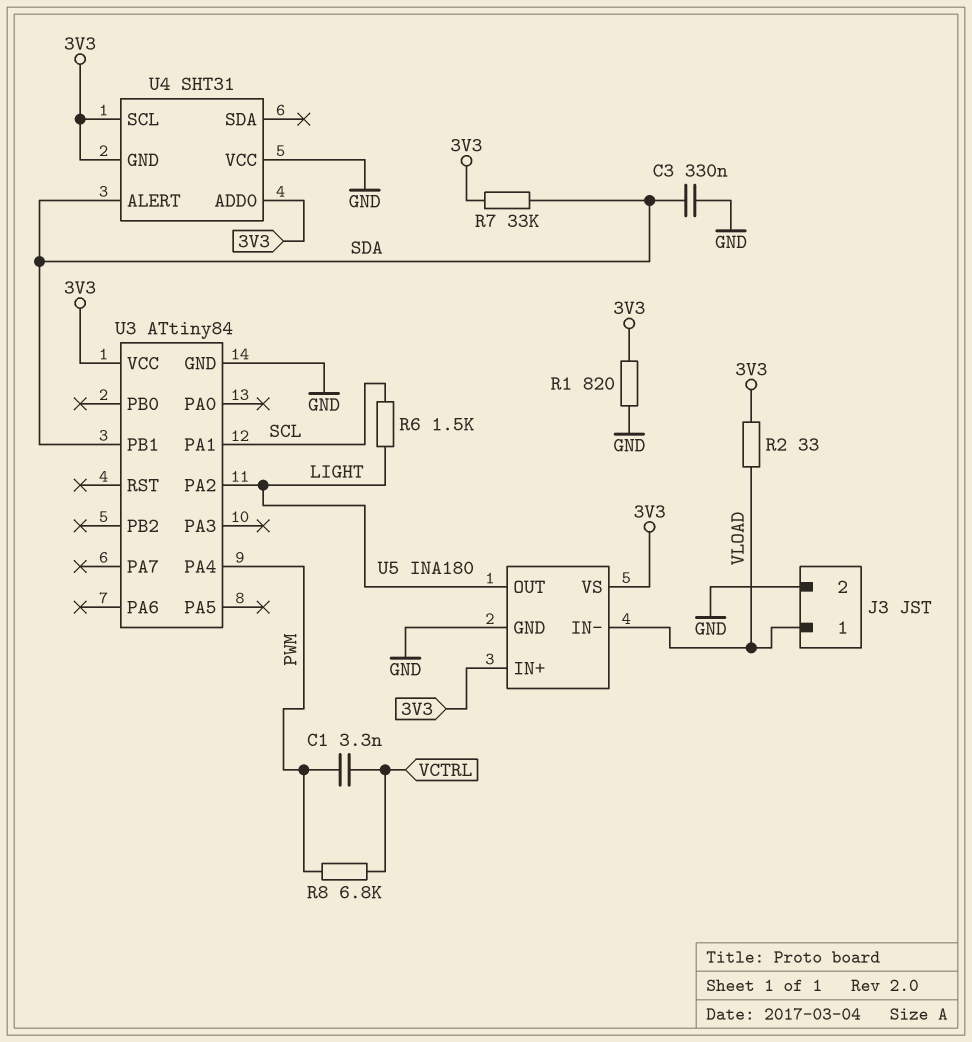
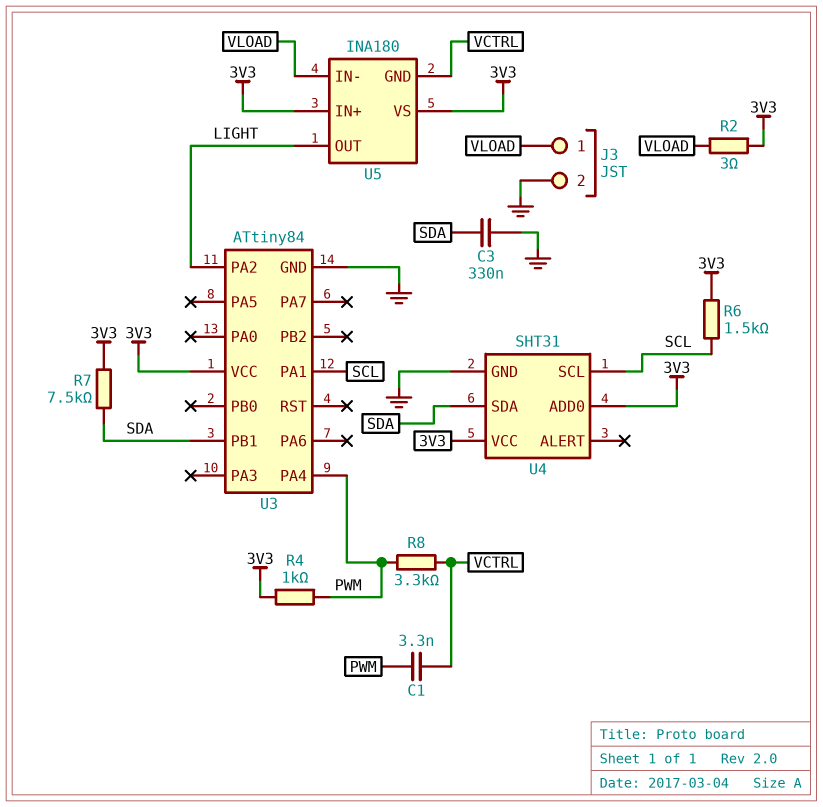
R1: 820 (3V3, GND) -> none
R2: 33 (3V3, VLOAD) -> 3 (3V3, VLOAD)
R4: none -> 1k (3V3, PWM)
R6: 1.5k (LIGHT, SCL) -> 1.5k (3V3, SCL)
R7: 33k (3V3, SDA) -> 7.5k (3V3, SDA)
R8: 6.8k (PWM, VCTRL) -> 3.3k (PWM, VCTRL)
U4 pin ALERT: SDA -> none
U4 pin GND: 3V3 -> GND
U4 pin SCL: 3V3 -> SCL
U4 pin SDA: none -> SDA
U4 pin VCC: GND -> 3V3
U5 pin GND: GND -> VCTRL

